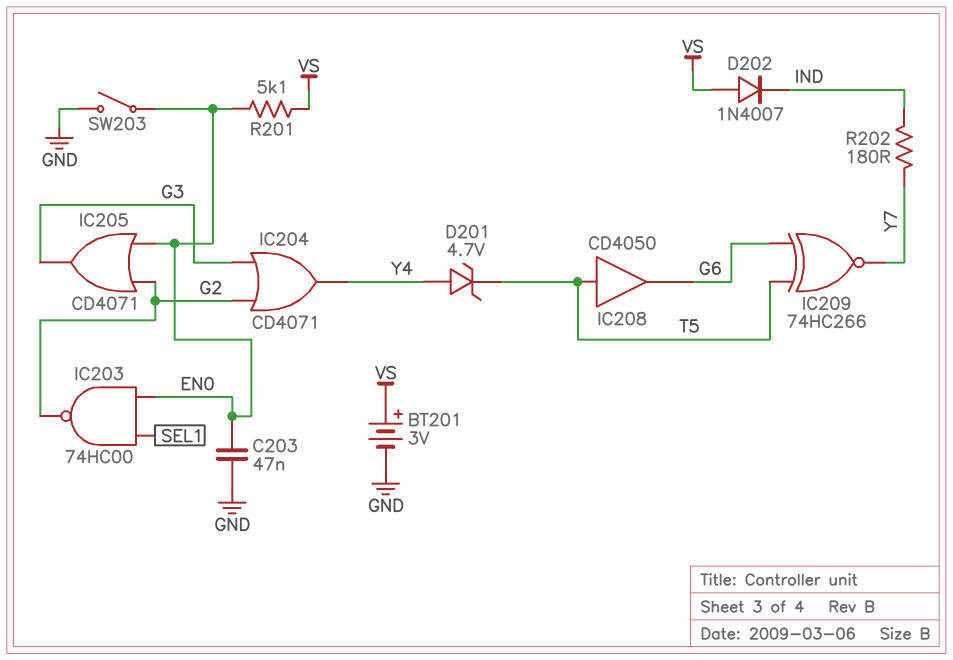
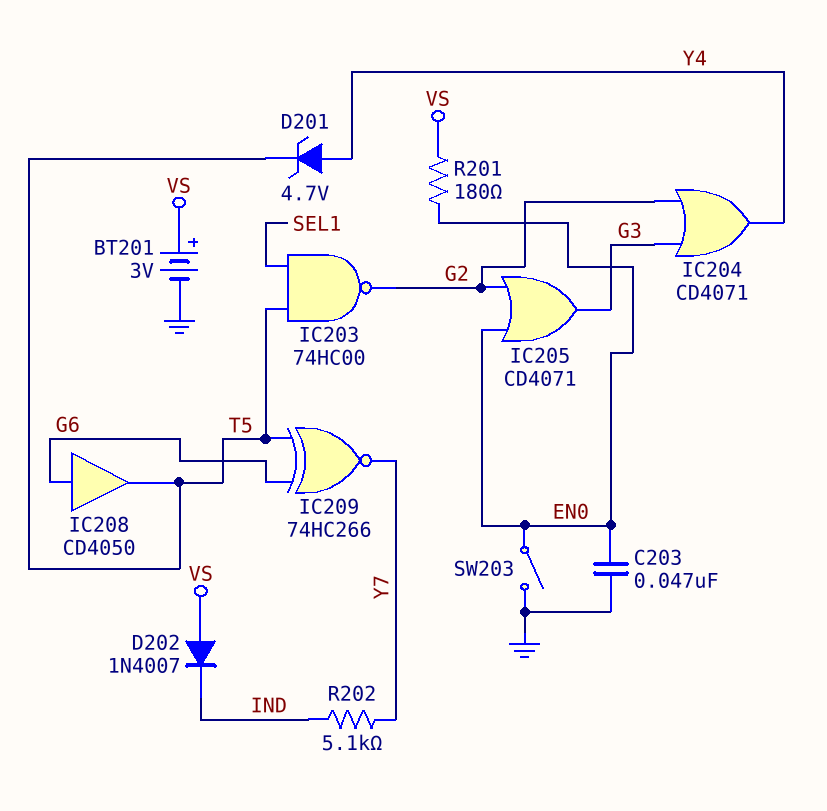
IC203: NAND 74HC00 (in EN0, in SEL1, out G2) -> NAND 74HC00 (in SEL1, in T5, out G2)
IC208: buffer CD4050 (in T5, out G6) -> buffer CD4050 (in G6, out T5)
R201: 5.1k (EN0, VS) -> 180 (EN0, VS)
R202: 180 (IND, Y7) -> 5.1k (IND, Y7)

